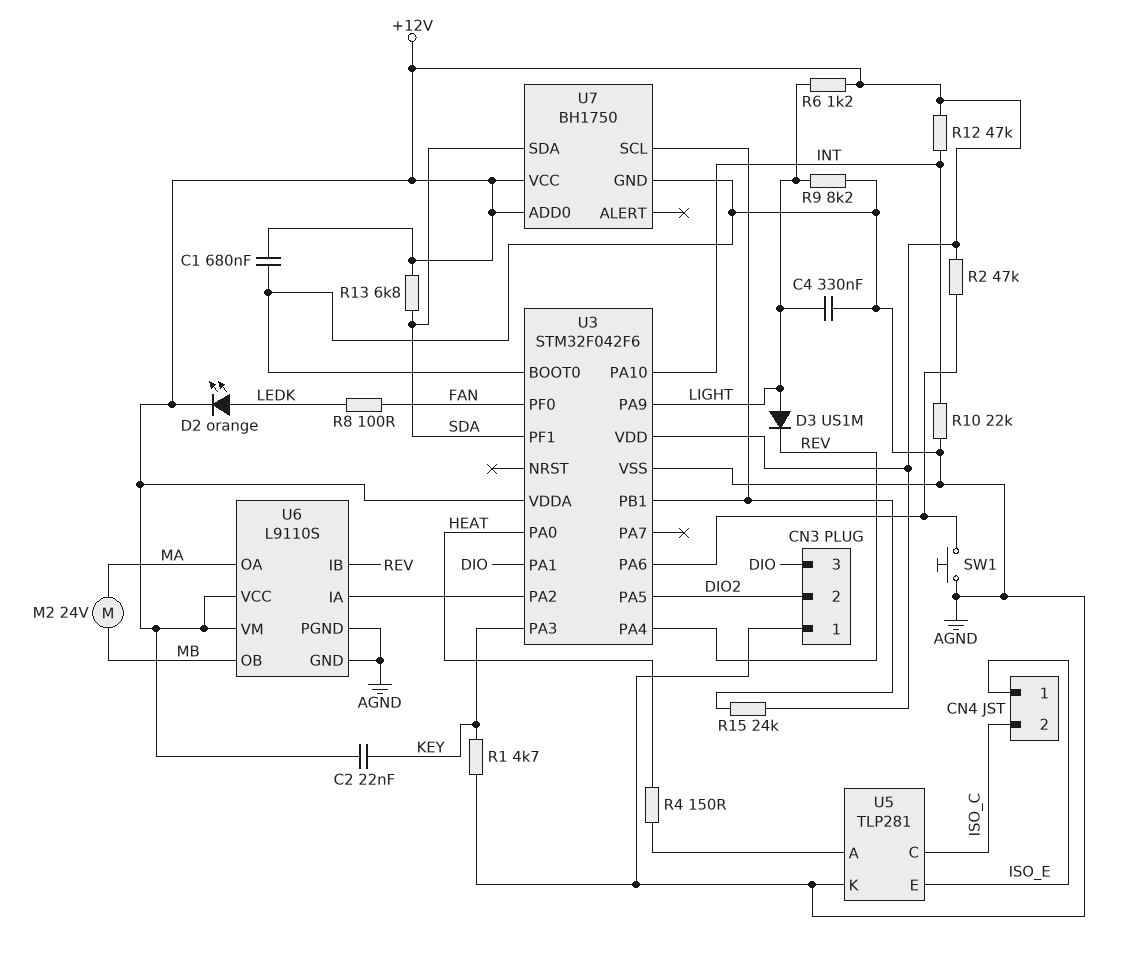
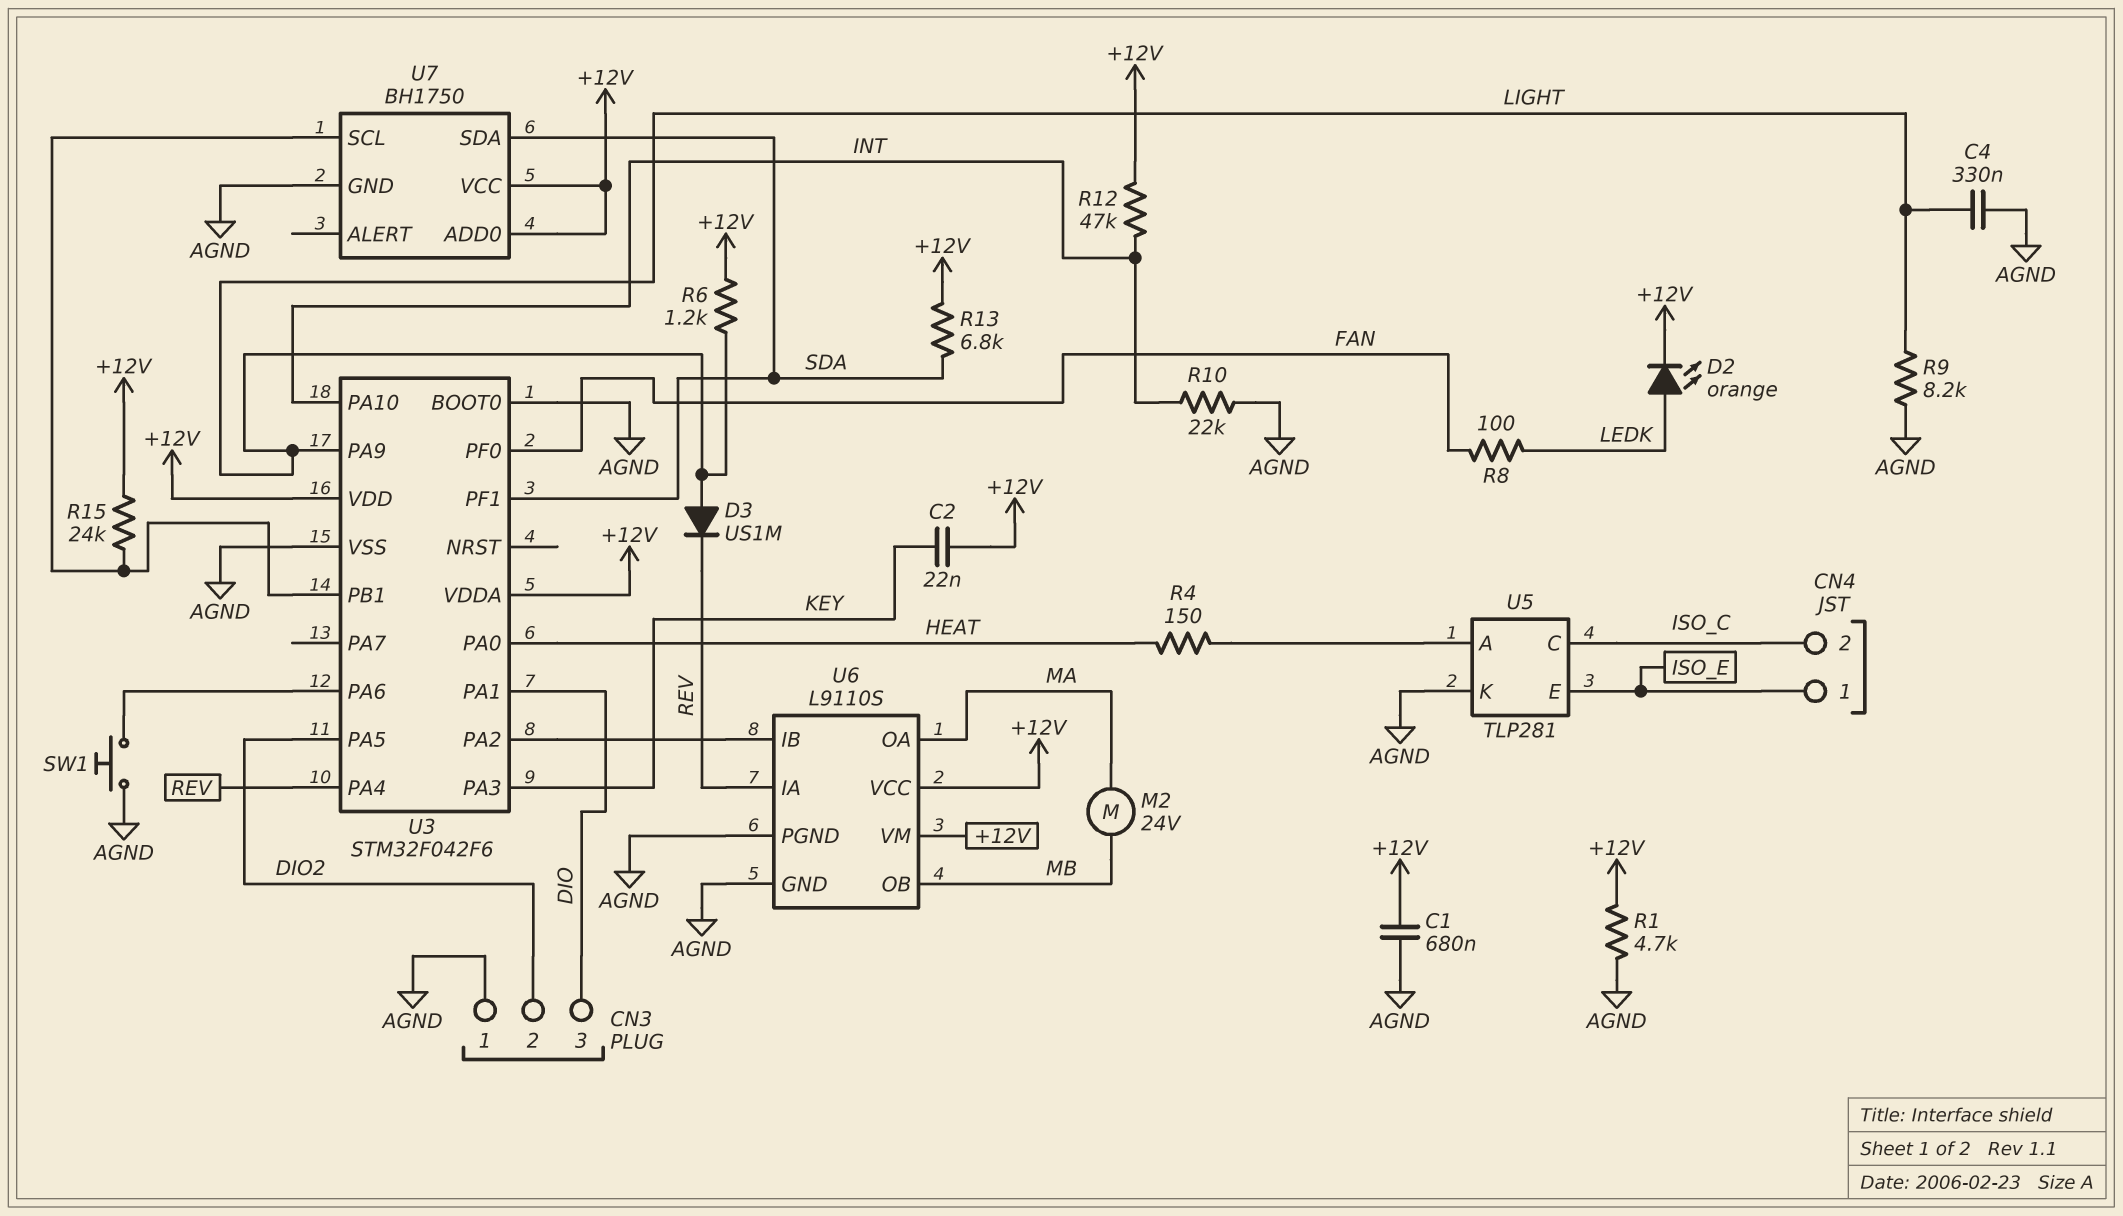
R1: 4.7k (AGND, KEY) -> 4.7k (+12V, AGND)
R2: 47k (+12V, U3/PA6) -> none
U6 pin IA: U3/PA2 -> REV
U6 pin IB: REV -> U3/PA2

